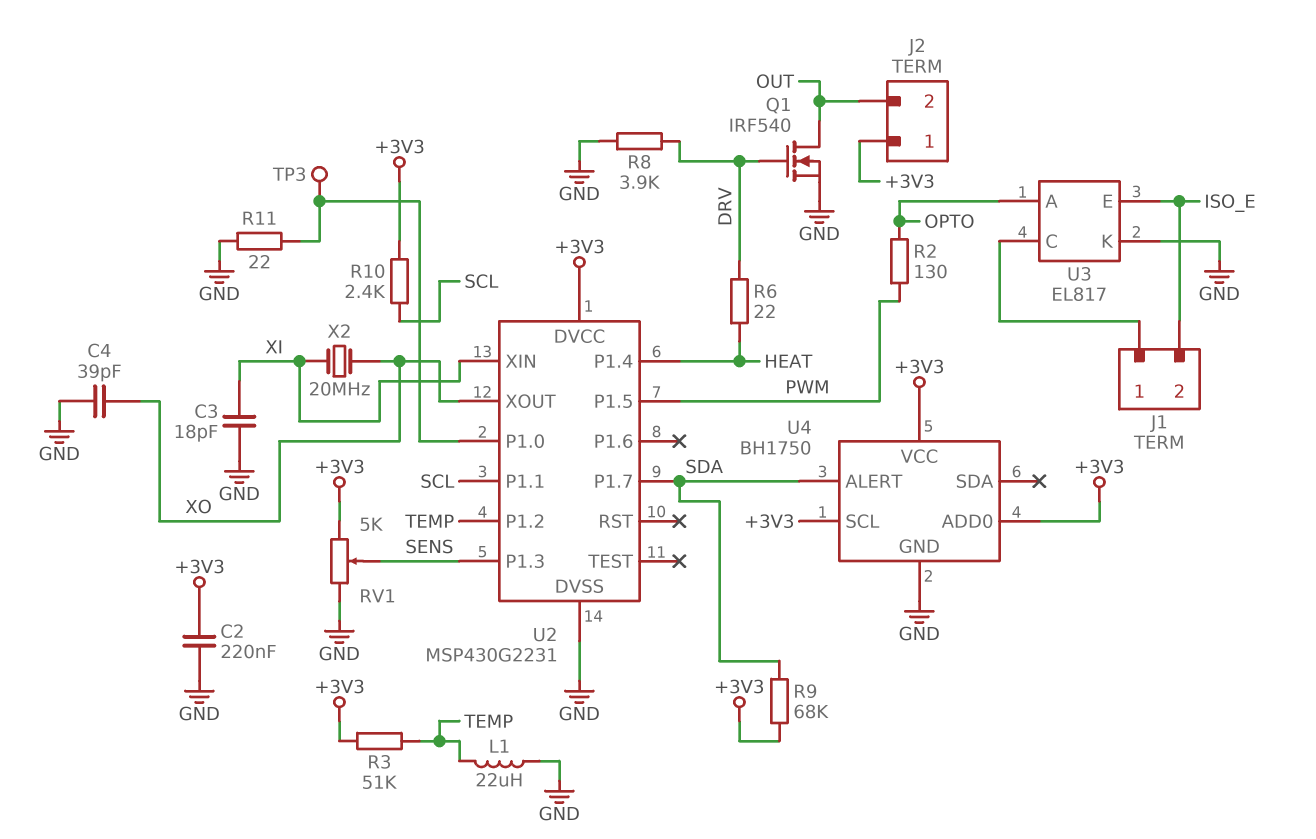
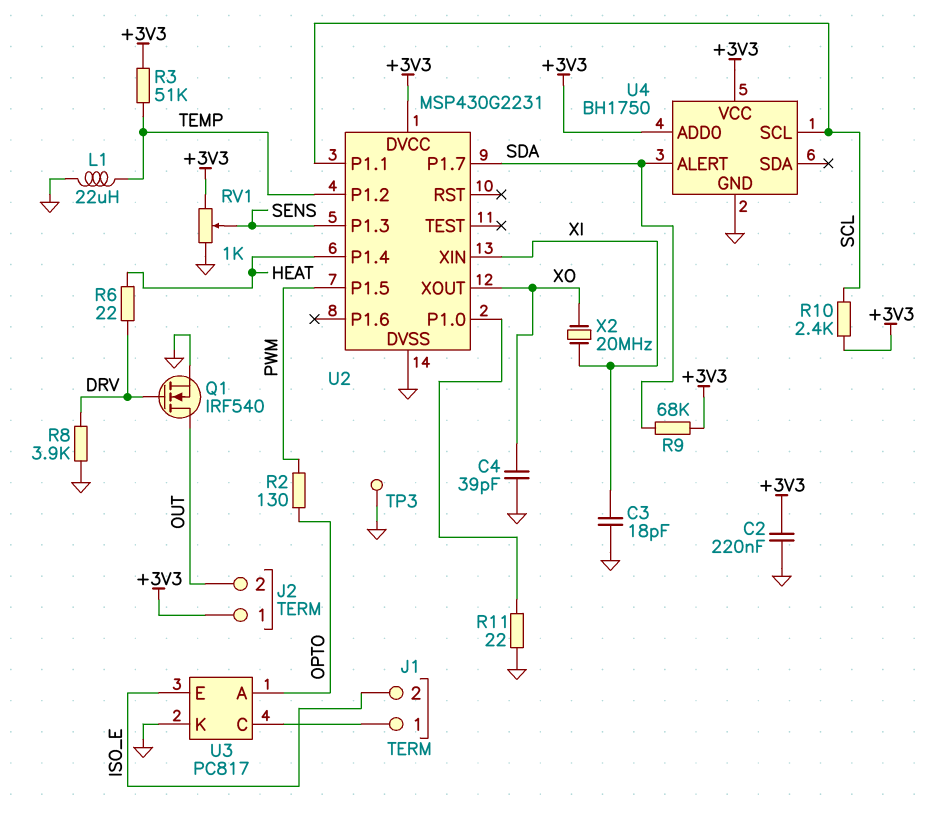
RV1: 5k (+3V3, GND, wiper SENS) -> 1k (+3V3, GND, wiper SENS)
TP3: test point (U2/P1.0) -> test point (GND)
U3: EL817 -> PC817
U4 pin SCL: +3V3 -> SCL

